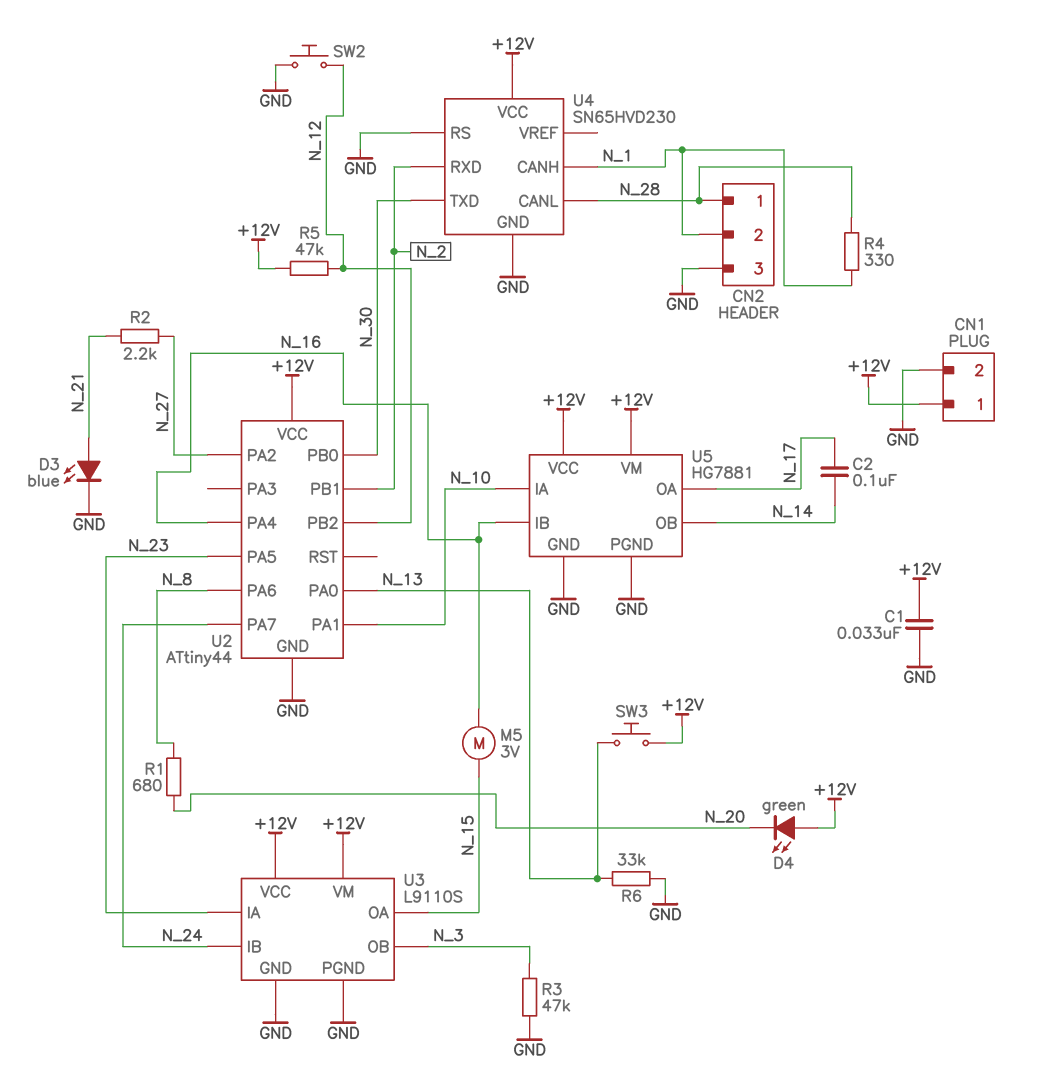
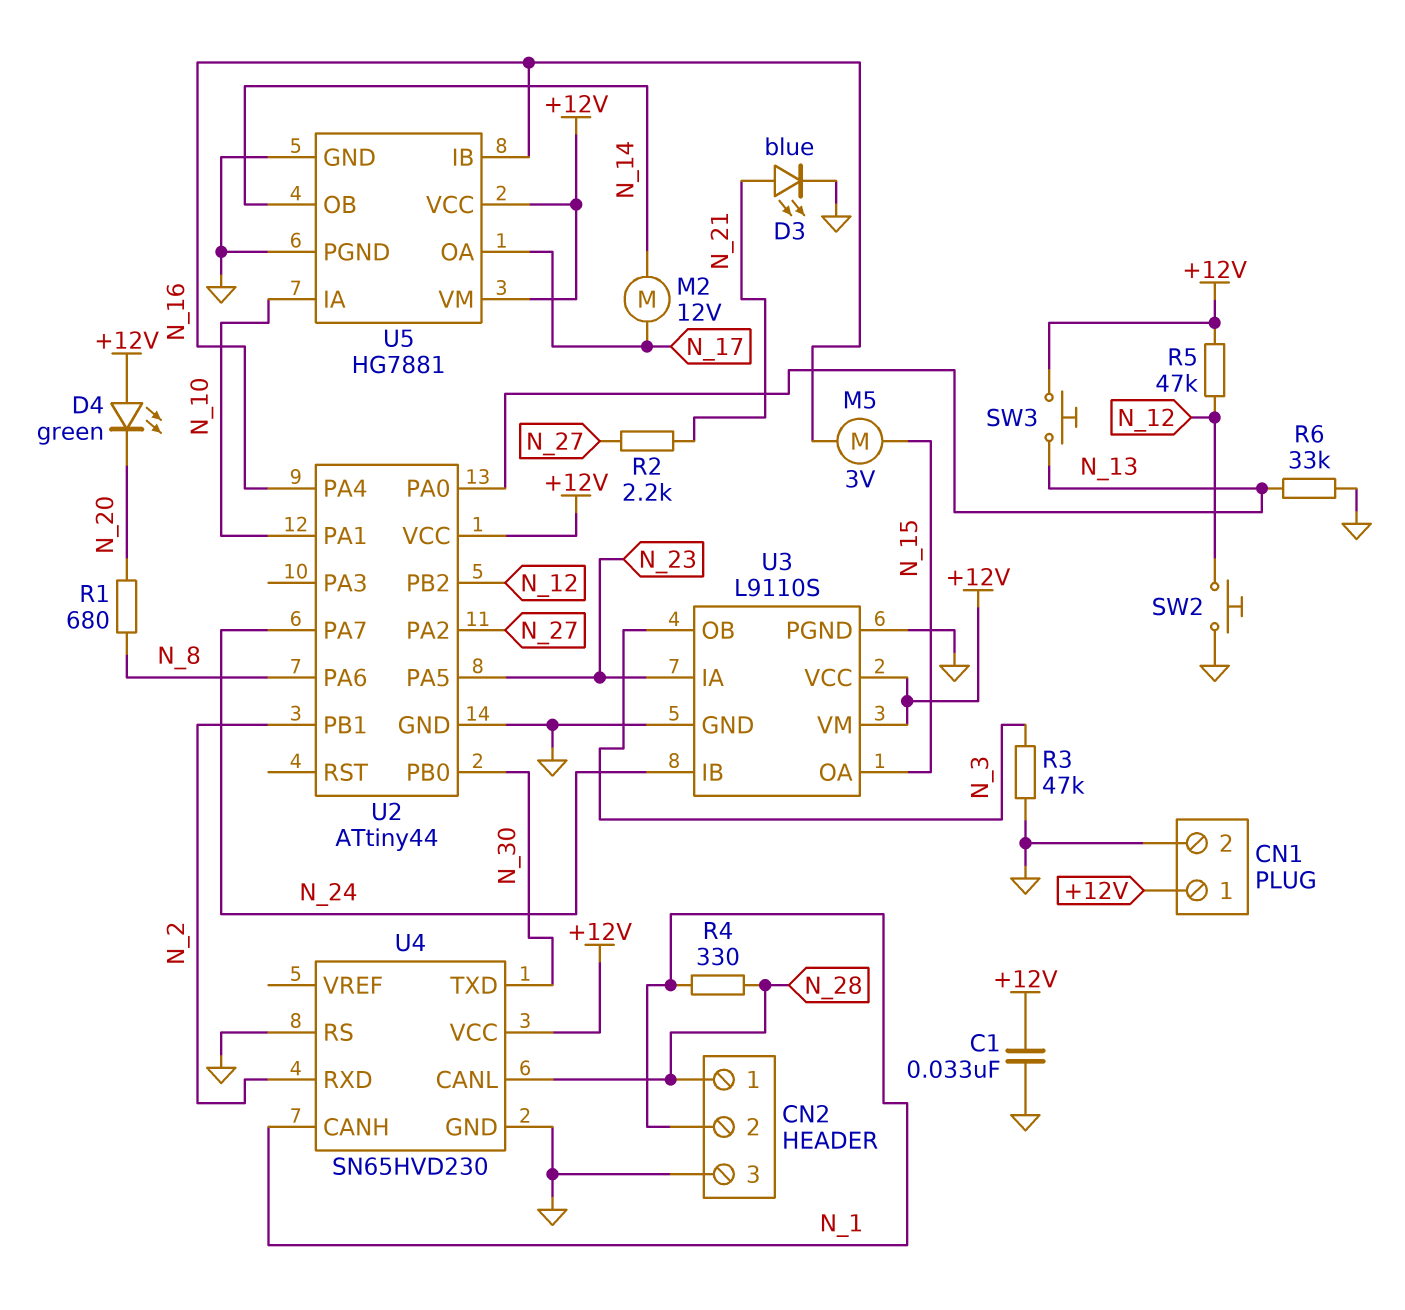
C2: 100nF (N_14, N_17) -> none
M2: none -> motor 12V (N_14, N_17)

